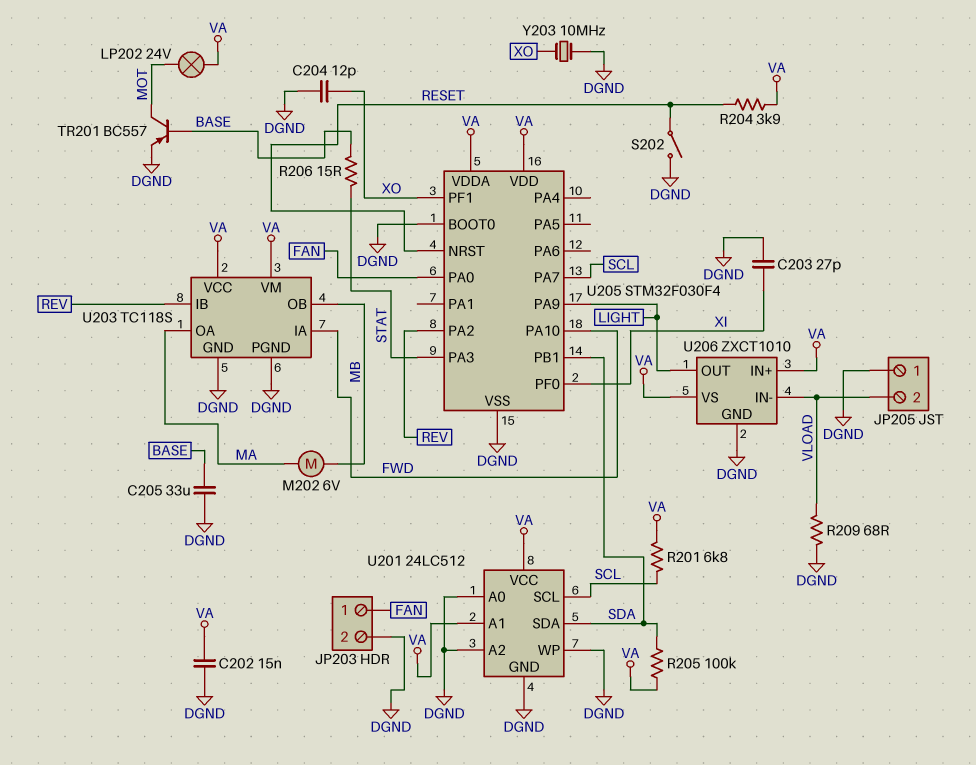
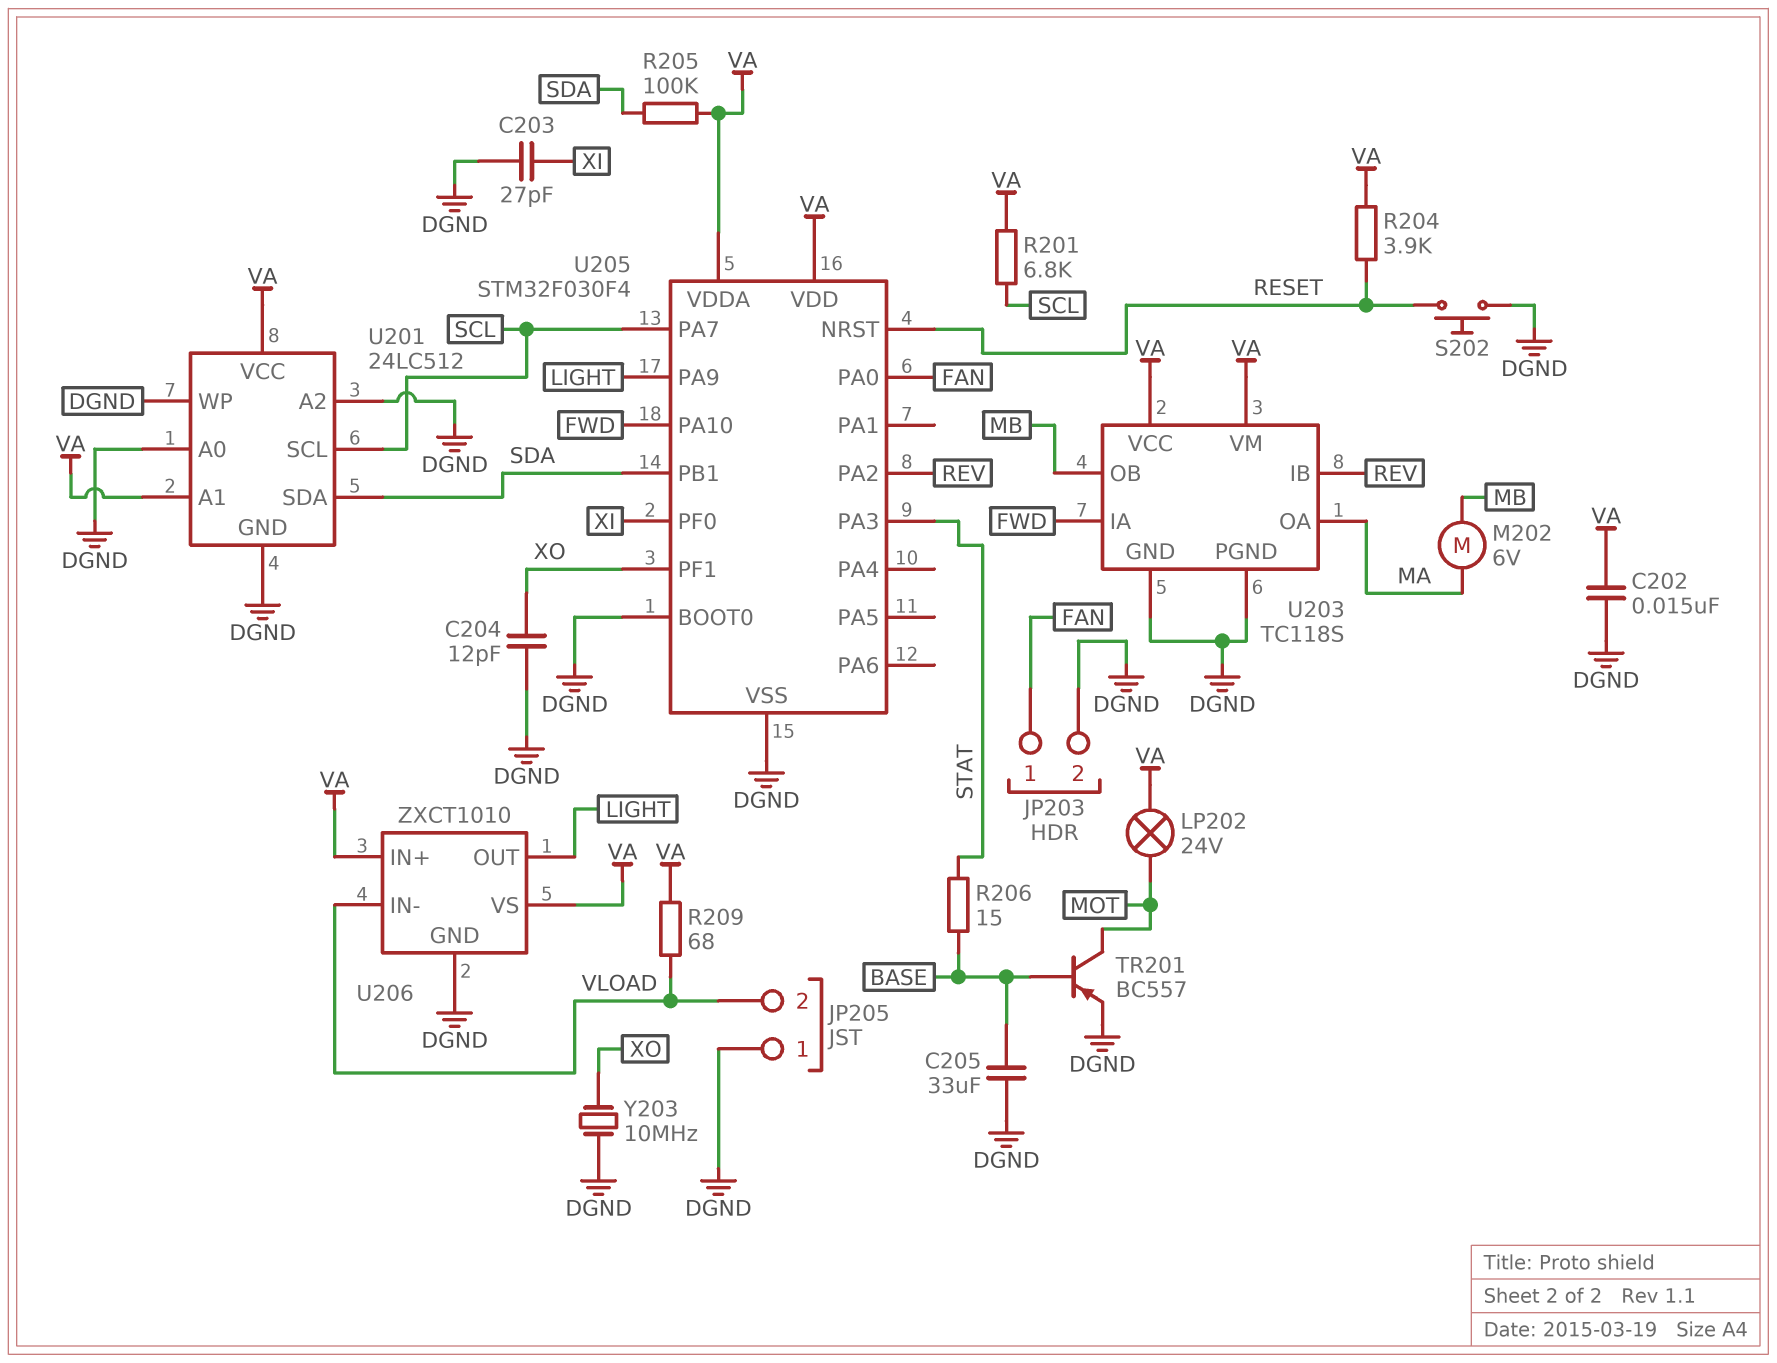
R209: 68 (DGND, VLOAD) -> 68 (VA, VLOAD)
S202: switch (DGND, RESET) -> button (DGND, RESET)

